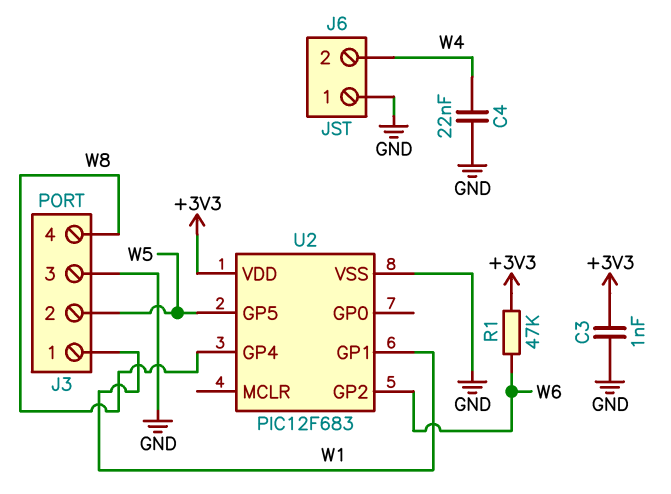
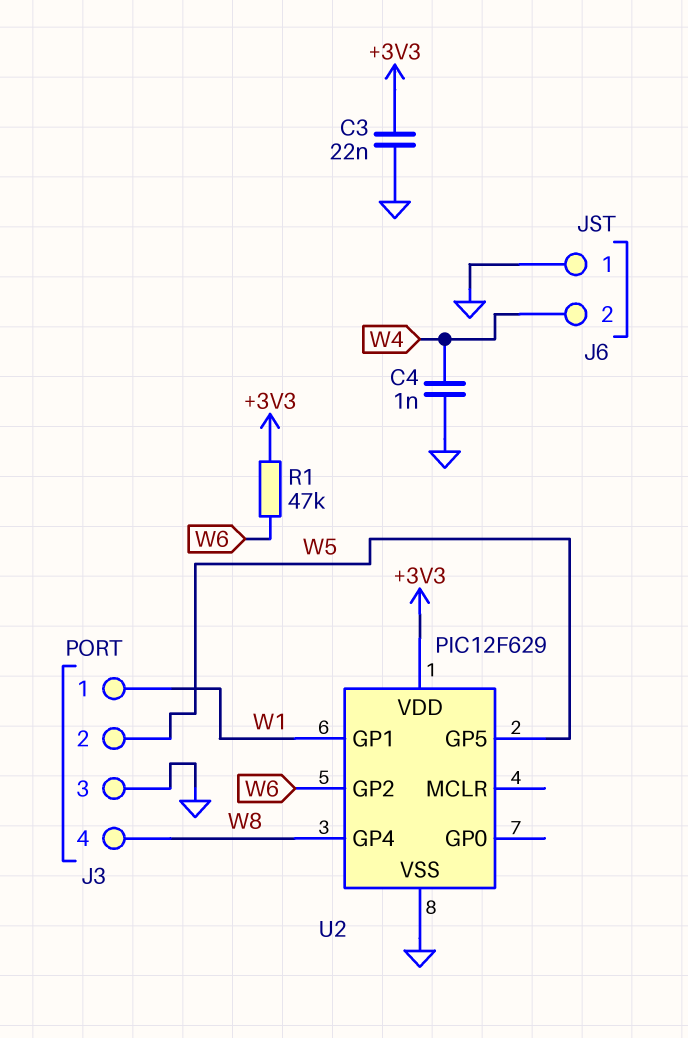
C3: 1nF (+3V3, GND) -> 22nF (+3V3, GND)
C4: 22nF (GND, W4) -> 1nF (GND, W4)
U2: PIC12F683 -> PIC12F629

